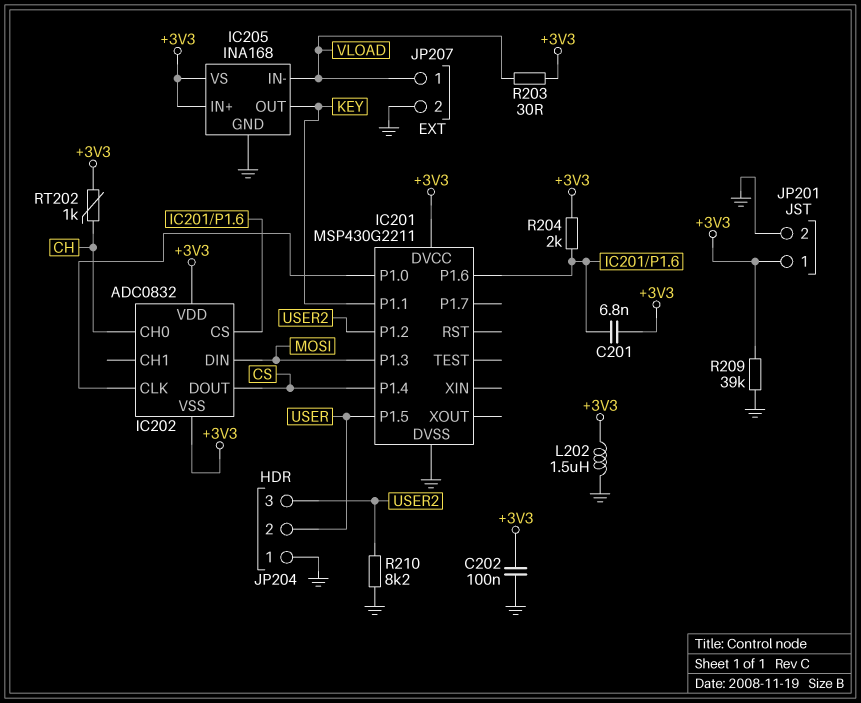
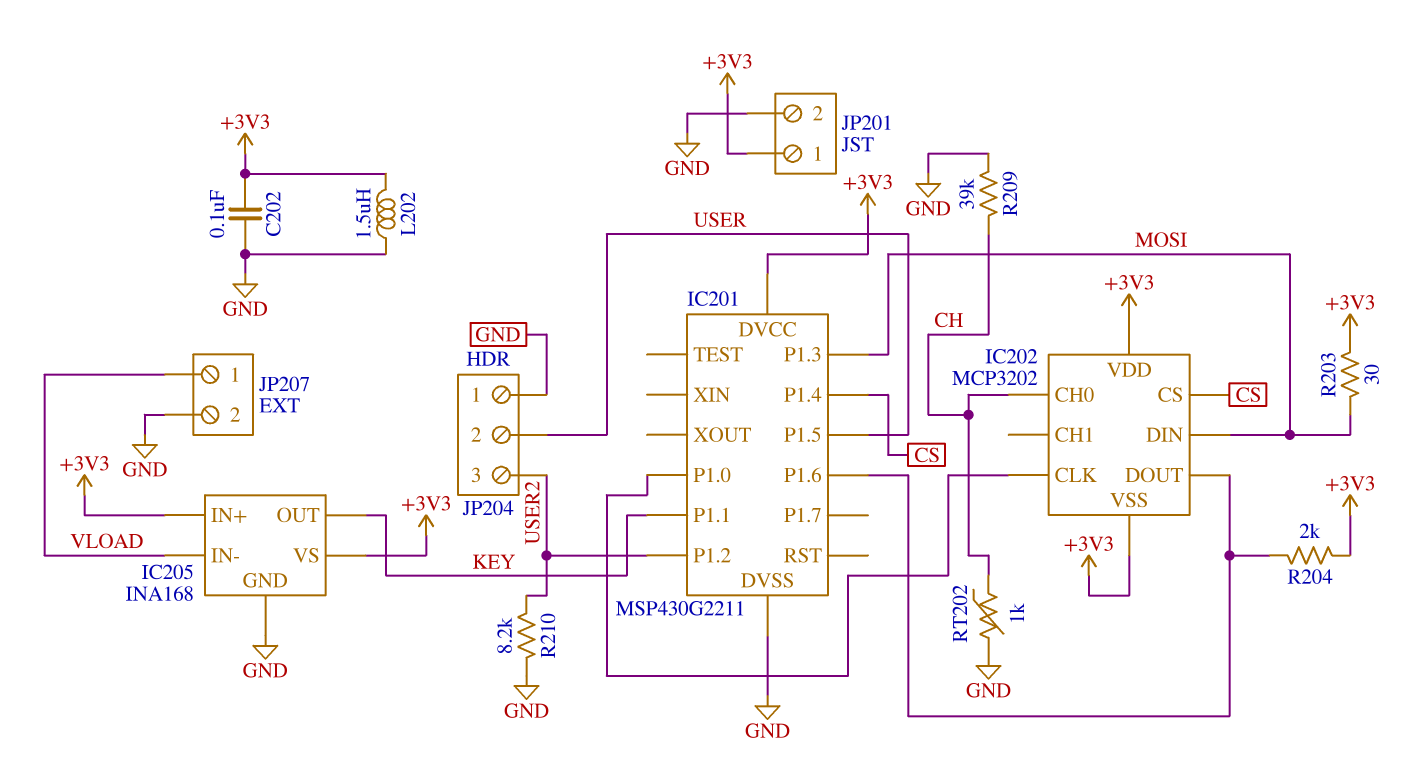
C201: 6.8nF (+3V3, IC201/P1.6) -> none
IC202: ADC0832 -> MCP3202
IC202 pin CS: IC201/P1.6 -> CS
IC202 pin DOUT: CS -> IC201/P1.6
R203: 30 (+3V3, VLOAD) -> 30 (+3V3, MOSI)
R209: 39k (+3V3, GND) -> 39k (CH, GND)
RT202: 1k (+3V3, CH) -> 1k (CH, GND)

